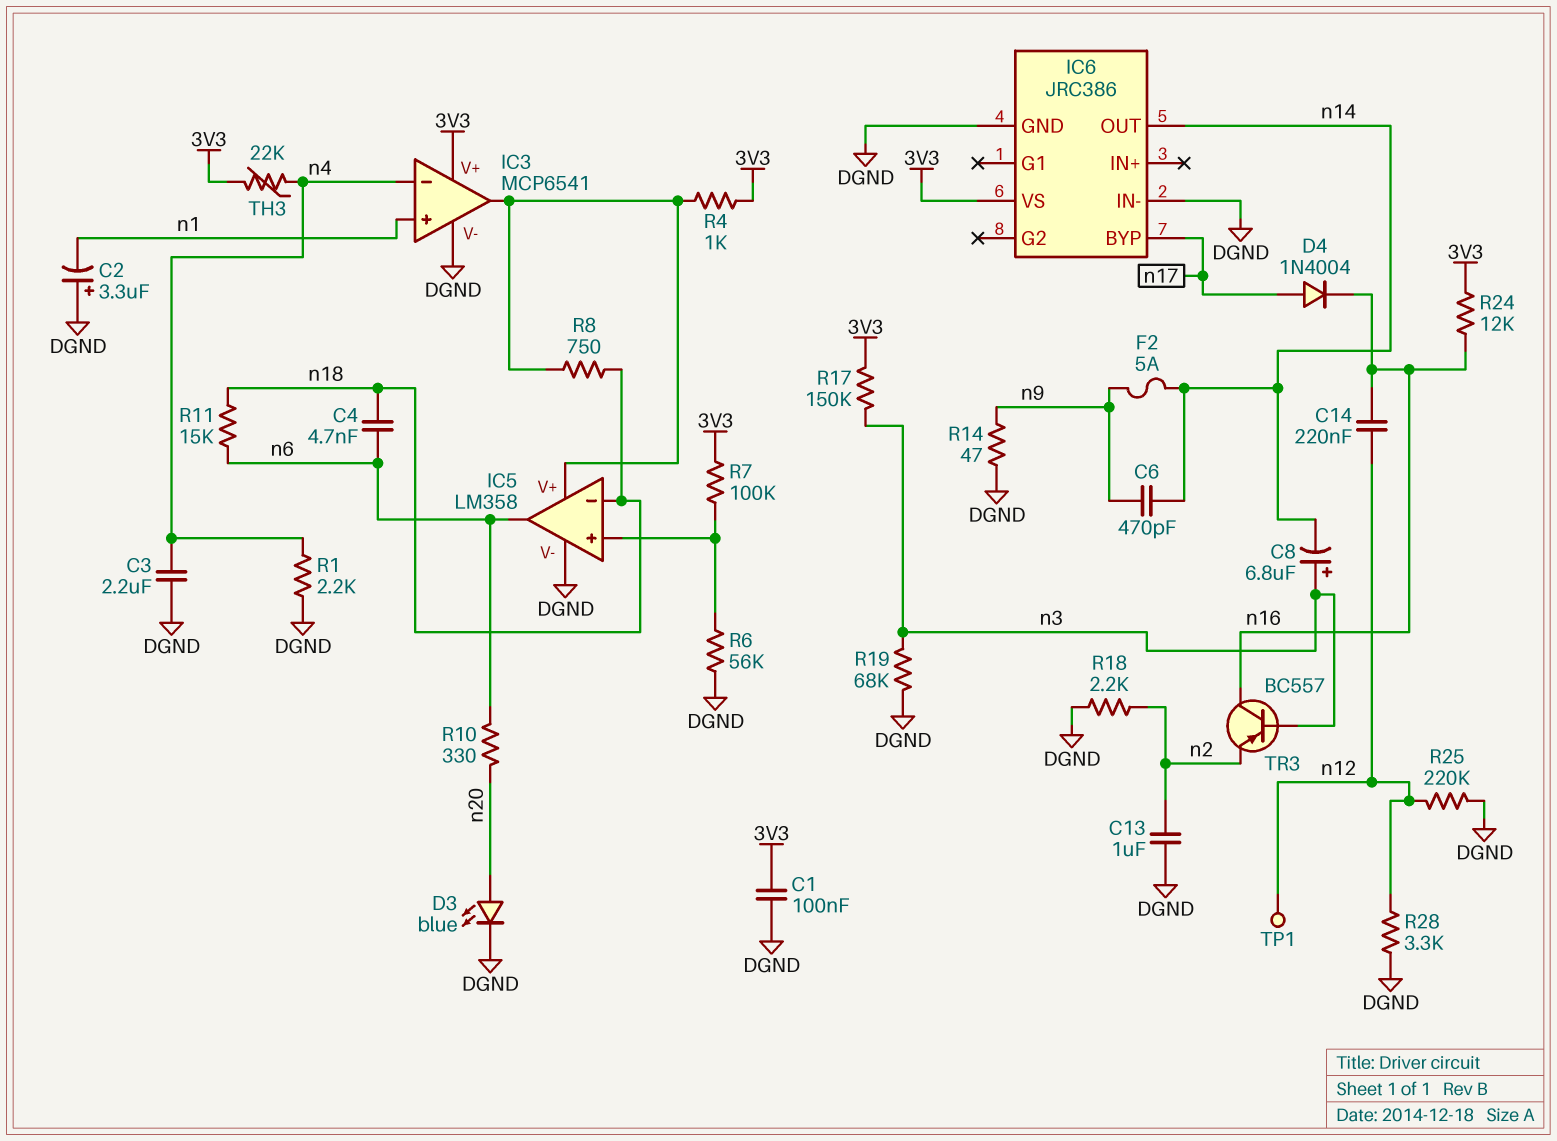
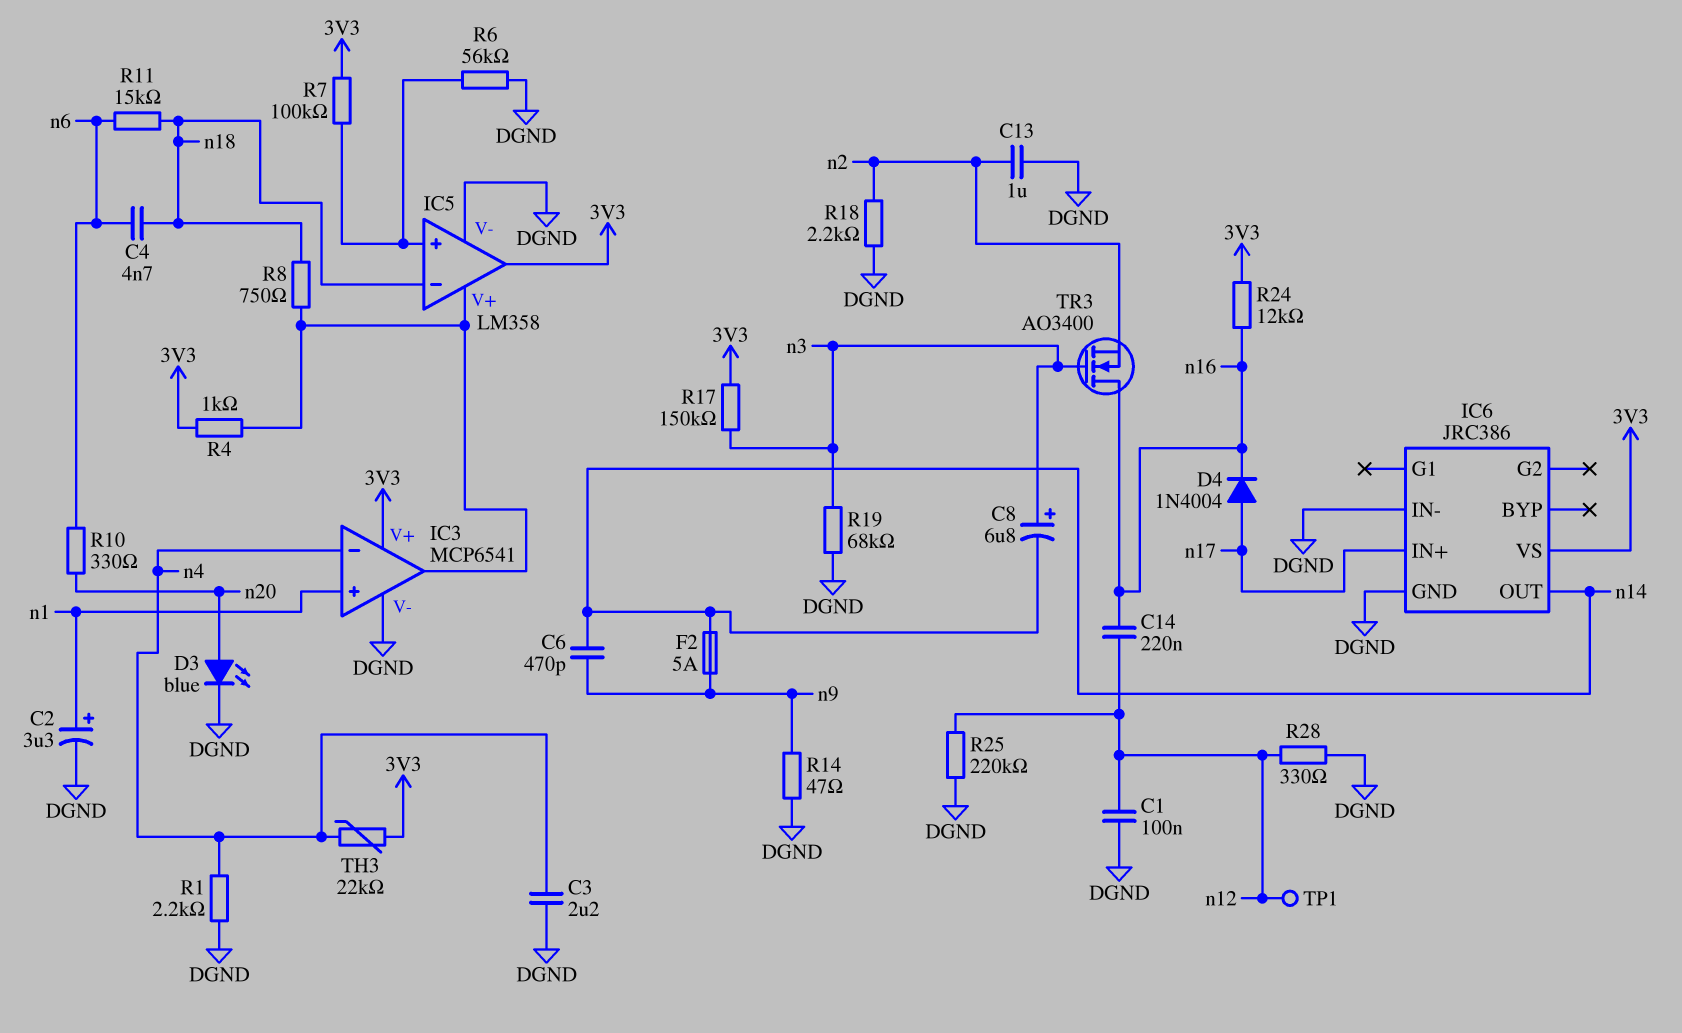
C1: 100nF (3V3, DGND) -> 100nF (DGND, n12)
C2: 3.3uF (plus DGND, minus n1) -> 3.3uF (plus n1, minus DGND)
IC5 pin out: n6 -> 3V3
IC6 pin BYP: n17 -> none
IC6 pin IN+: none -> n17
R28: 3.3k (DGND, n12) -> 330 (DGND, n12)
TR3: PNP BC557 (B n3, C n16, E n2) -> NMOS AO3400 (G n3, D n16, S n2)

